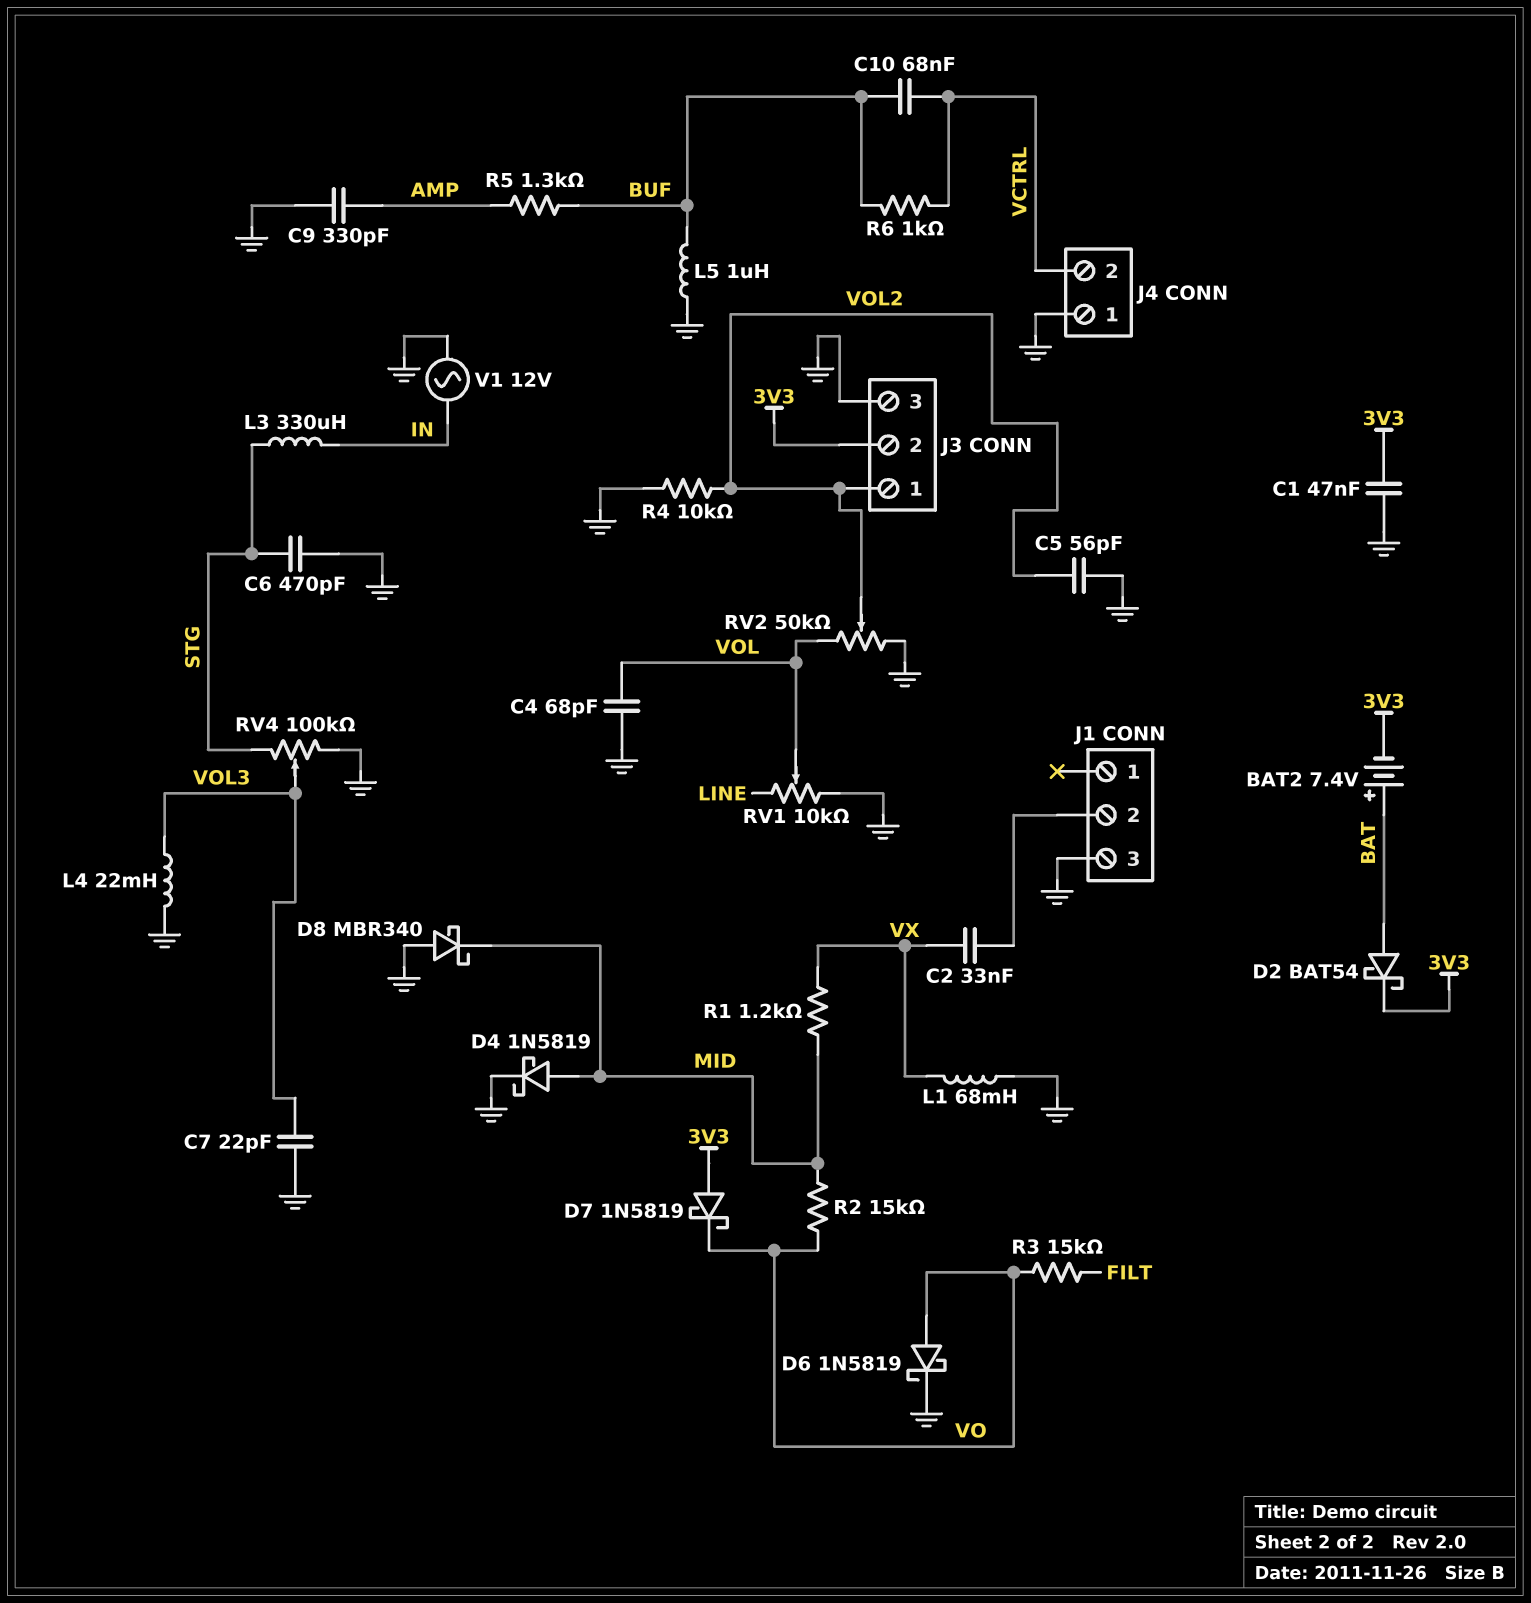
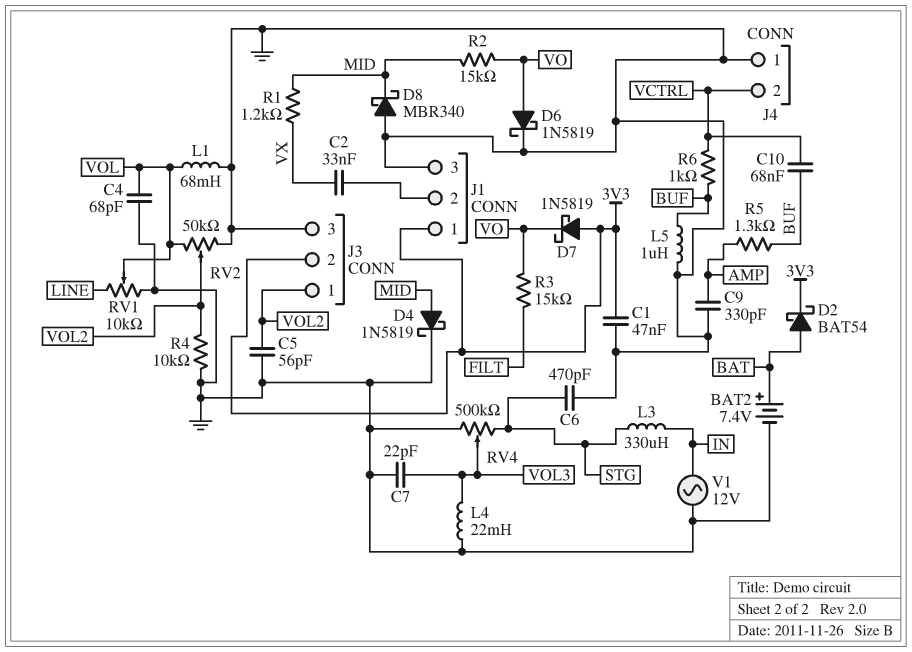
BAT2: 7.4V (plus BAT, minus 3V3) -> 7.4V (plus BAT, minus GND)
J1 pin 1: none -> 3V3
L1: 68mH (GND, VX) -> 68mH (GND, VOL)
RV4: 100k (GND, STG, wiper VOL3) -> 500k (GND, STG, wiper VOL3)

